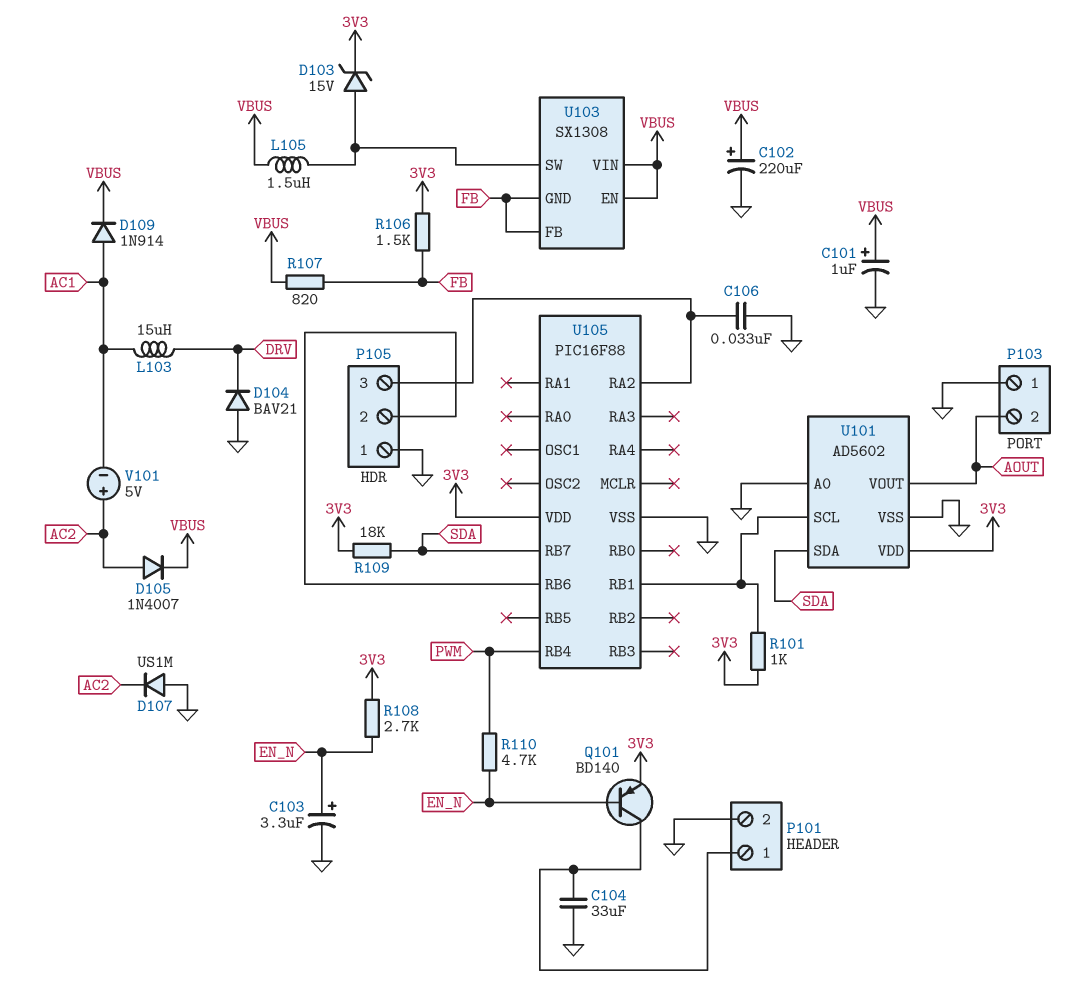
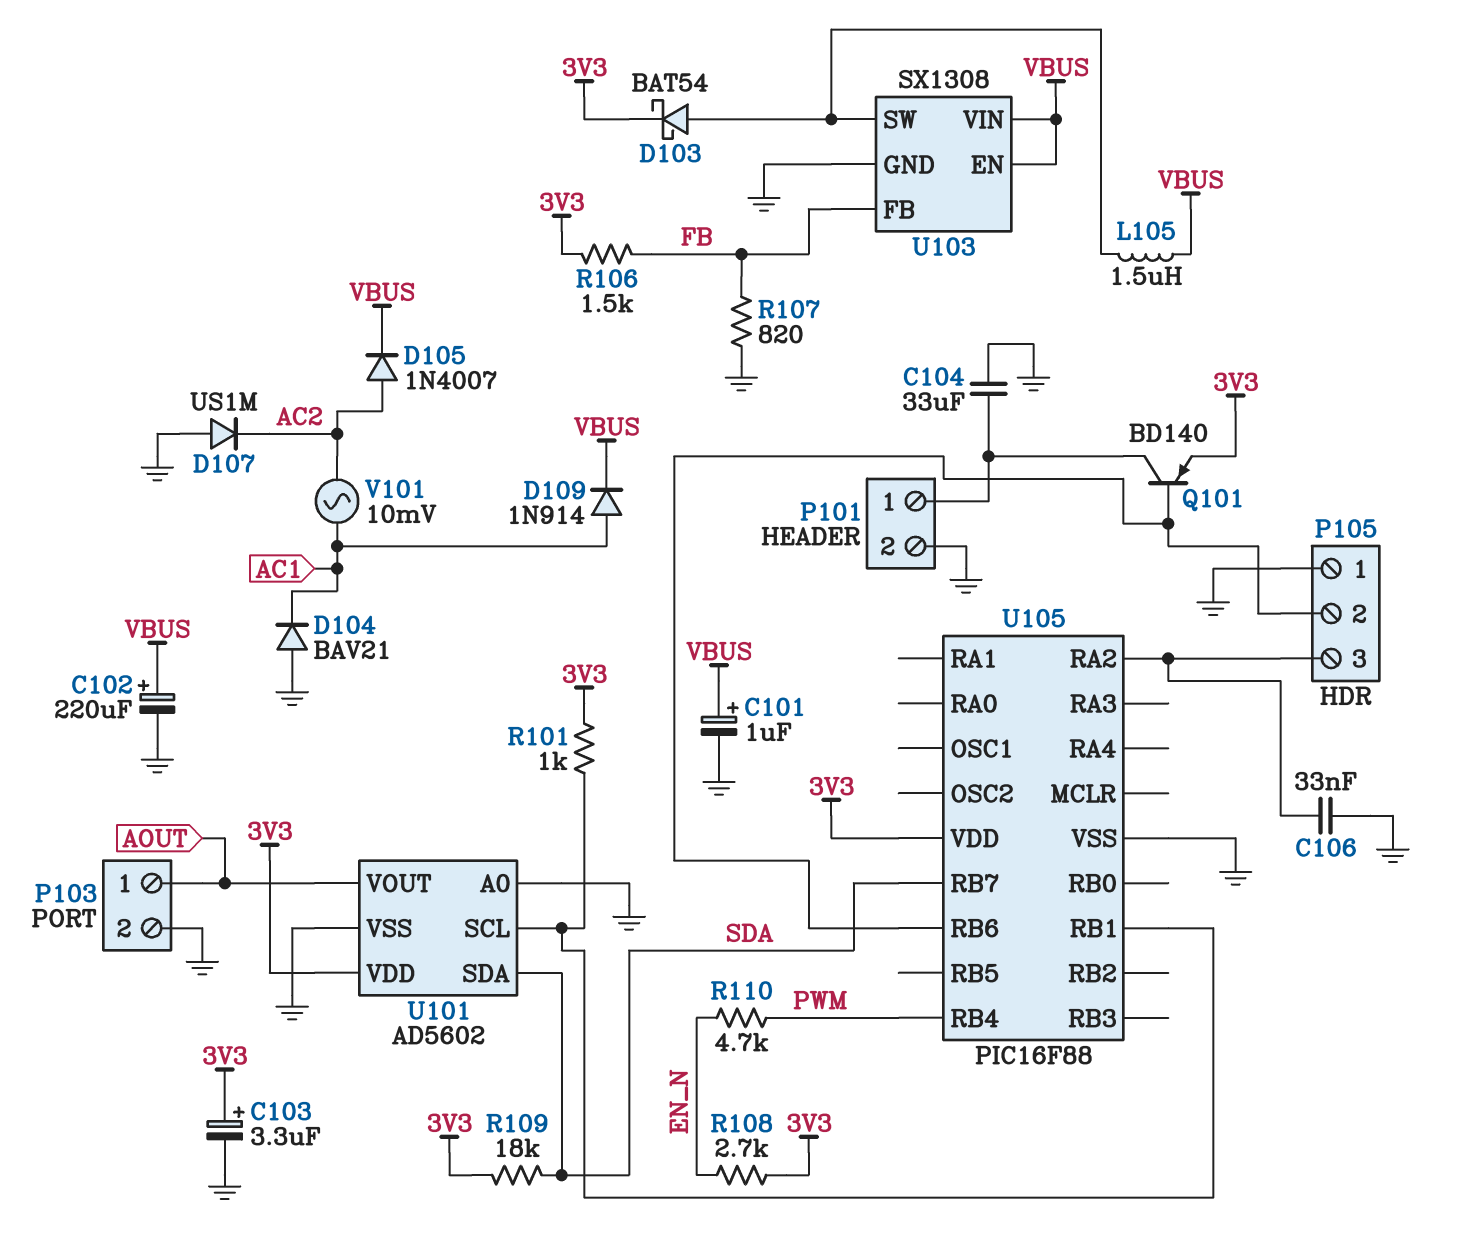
C103: 3.3uF (plus EN_N, minus GND) -> 3.3uF (plus 3V3, minus GND)
D103: zener 15V (A U103/SW, K 3V3) -> schottky BAT54 (A U103/SW, K 3V3)
D104: diode BAV21 (A GND, K DRV) -> diode BAV21 (A GND, K AC1)
L103: 15uH (AC1, DRV) -> none
P103 pin 1: GND -> AOUT
P103 pin 2: AOUT -> GND
Q101: PNP BD140 (B EN_N, C P101/1, E 3V3) -> PNP BD140 (B P105/2, C P101/1, E 3V3)
R107: 820 (FB, VBUS) -> 820 (FB, GND)
U103 pin GND: FB -> GND
V101: 5V (plus AC2, minus AC1) -> AC 10mV (AC1, AC2)

